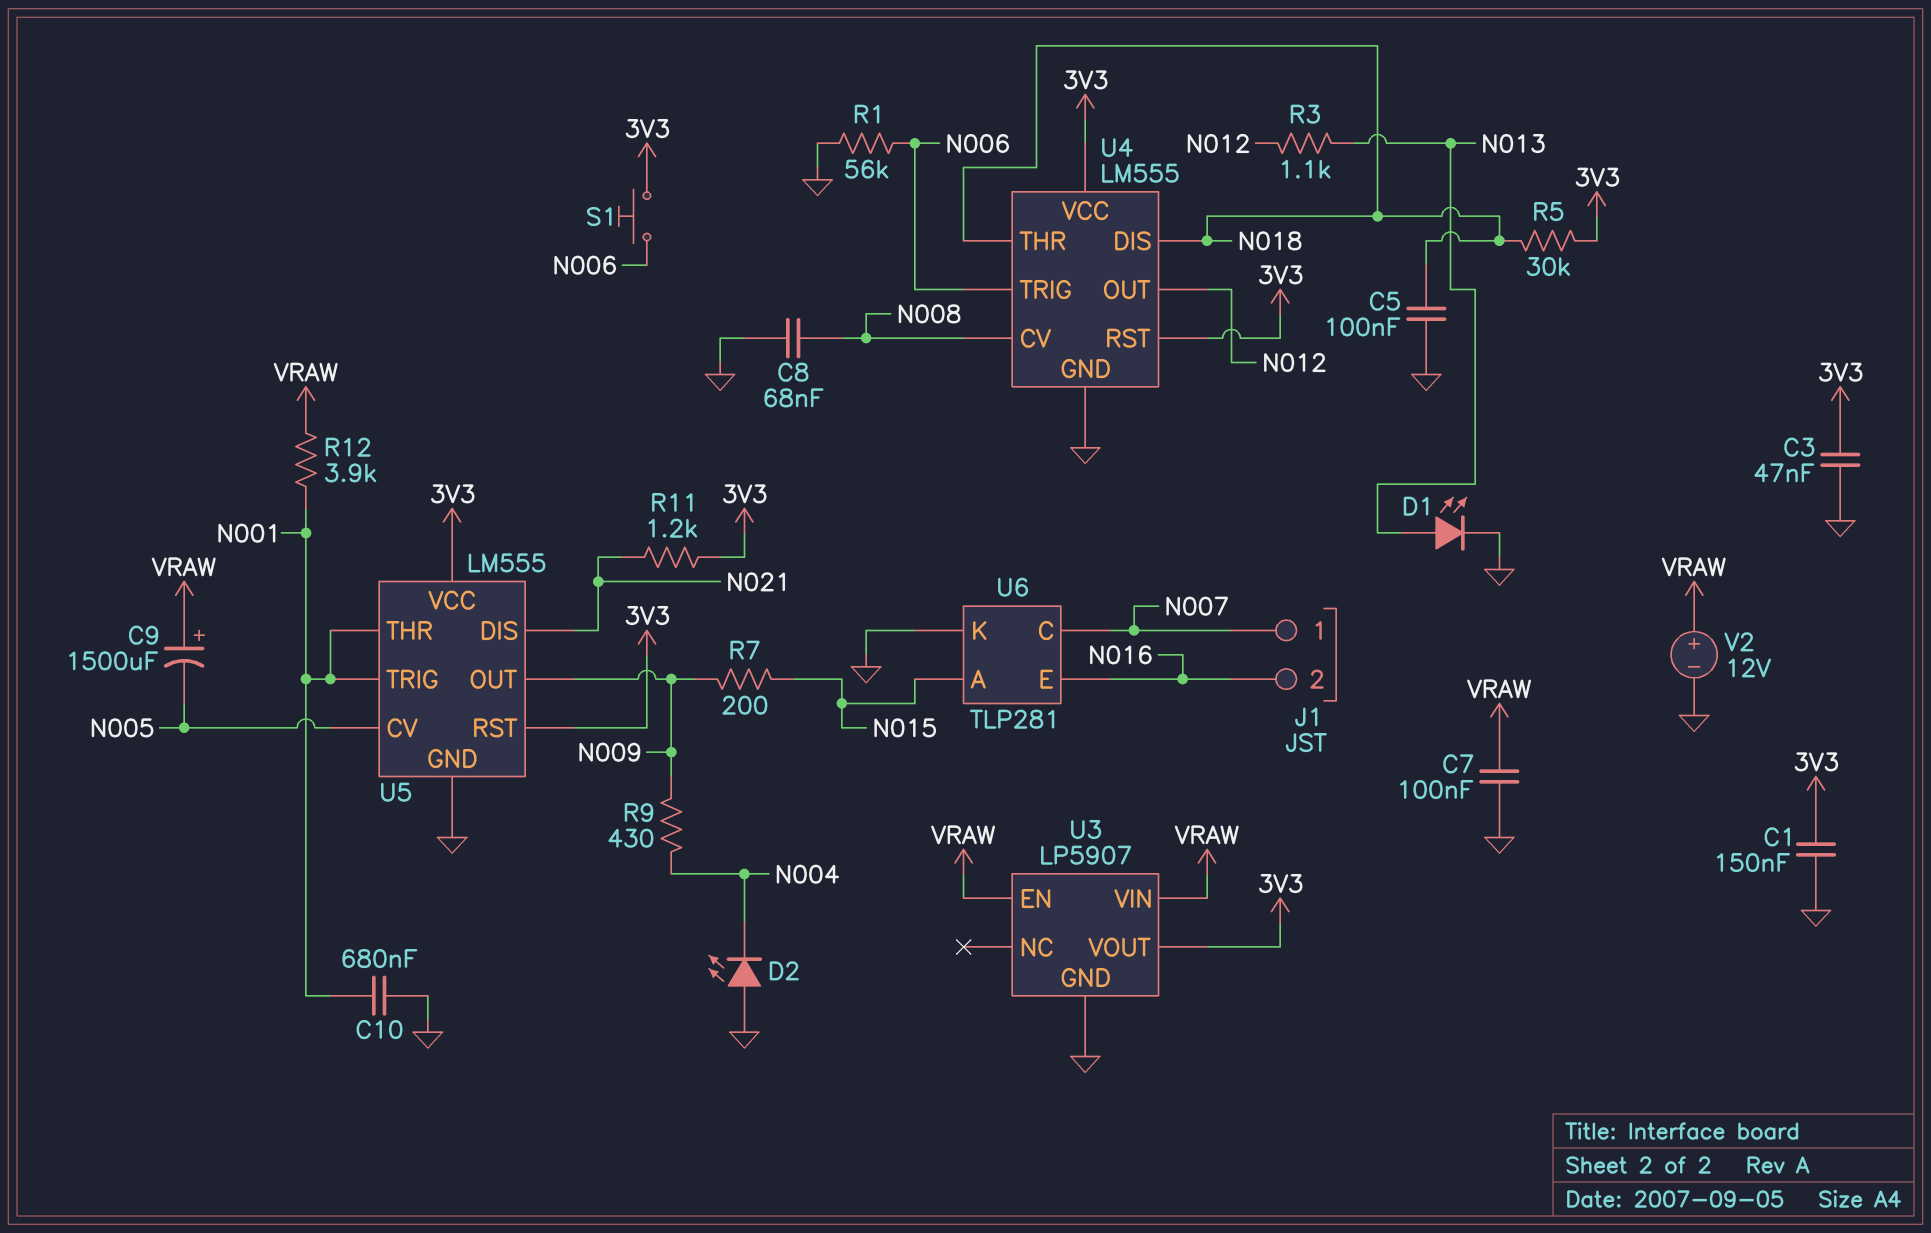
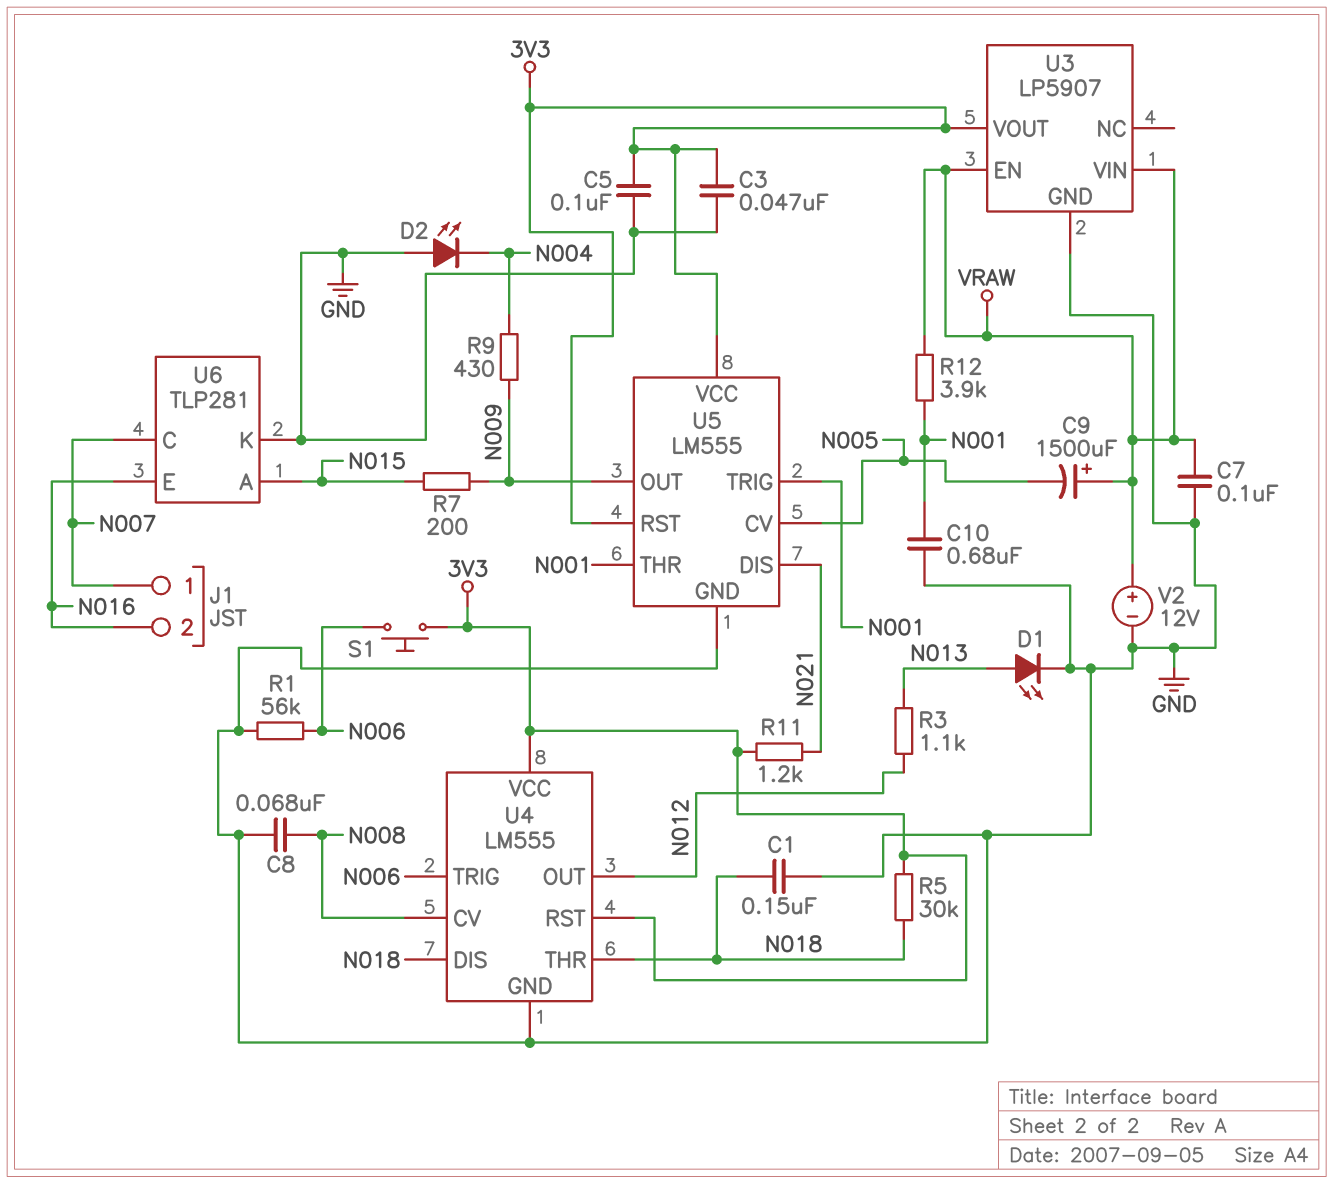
C1: 150nF (3V3, GND) -> 150nF (GND, N018)
C5: 100nF (GND, N018) -> 100nF (3V3, GND)

